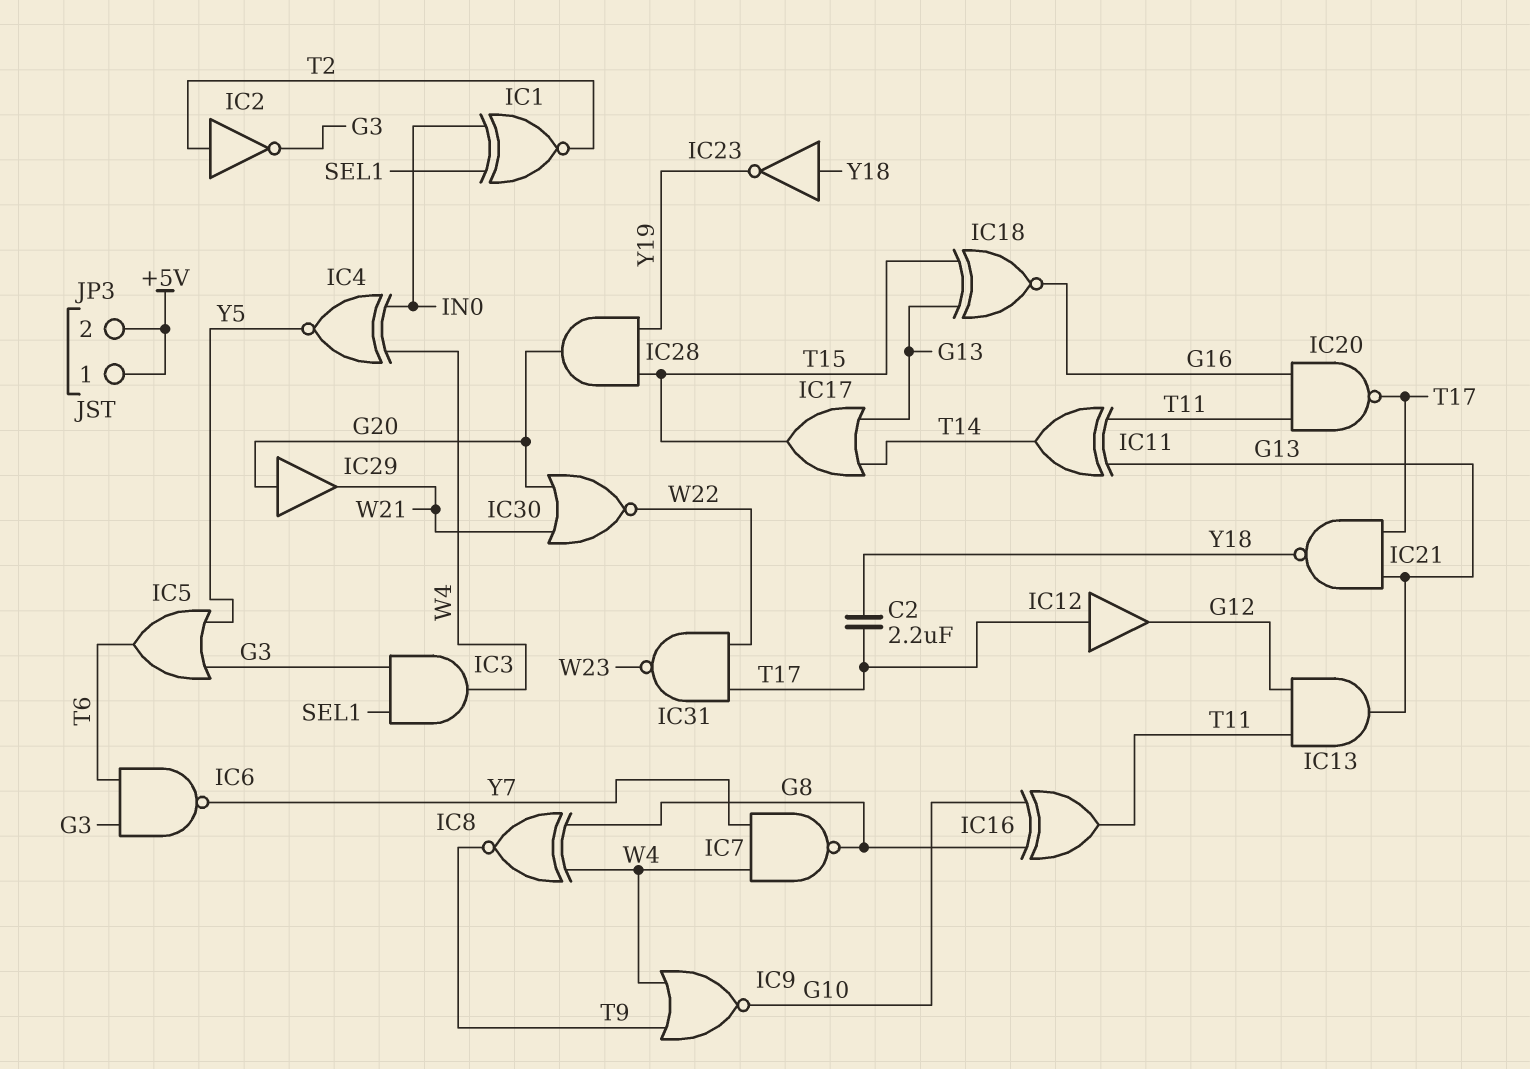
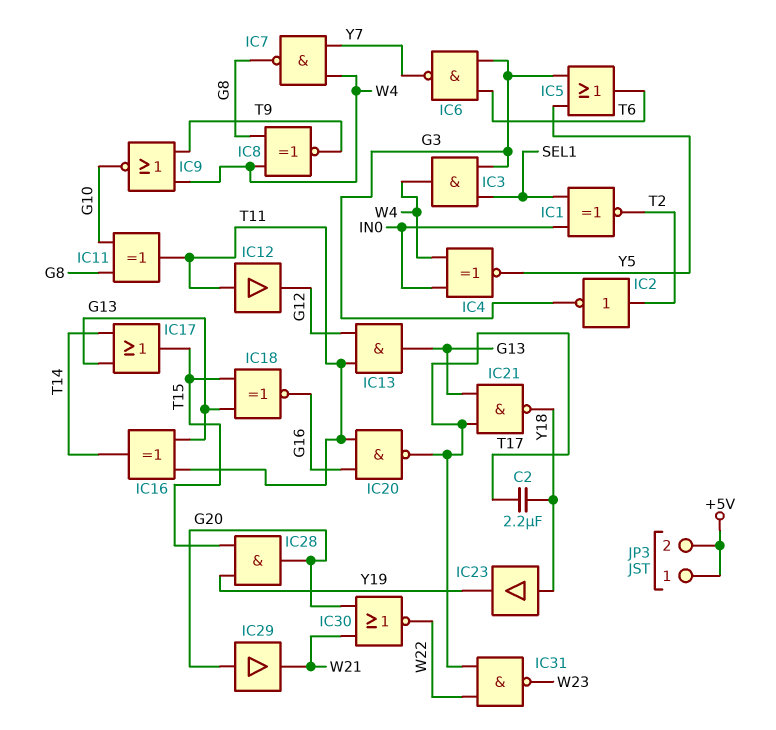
IC11: XOR (in G13, in T11, out T14) -> XOR (in G8, in G10, out T11)
IC12: buffer (in T17, out G12) -> buffer (in T11, out G12)
IC16: XOR (in G8, in G10, out T11) -> XOR (in G13, in T11, out T14)
IC23: NOT (in Y18, out Y19) -> buffer (in Y18, out Y19)

